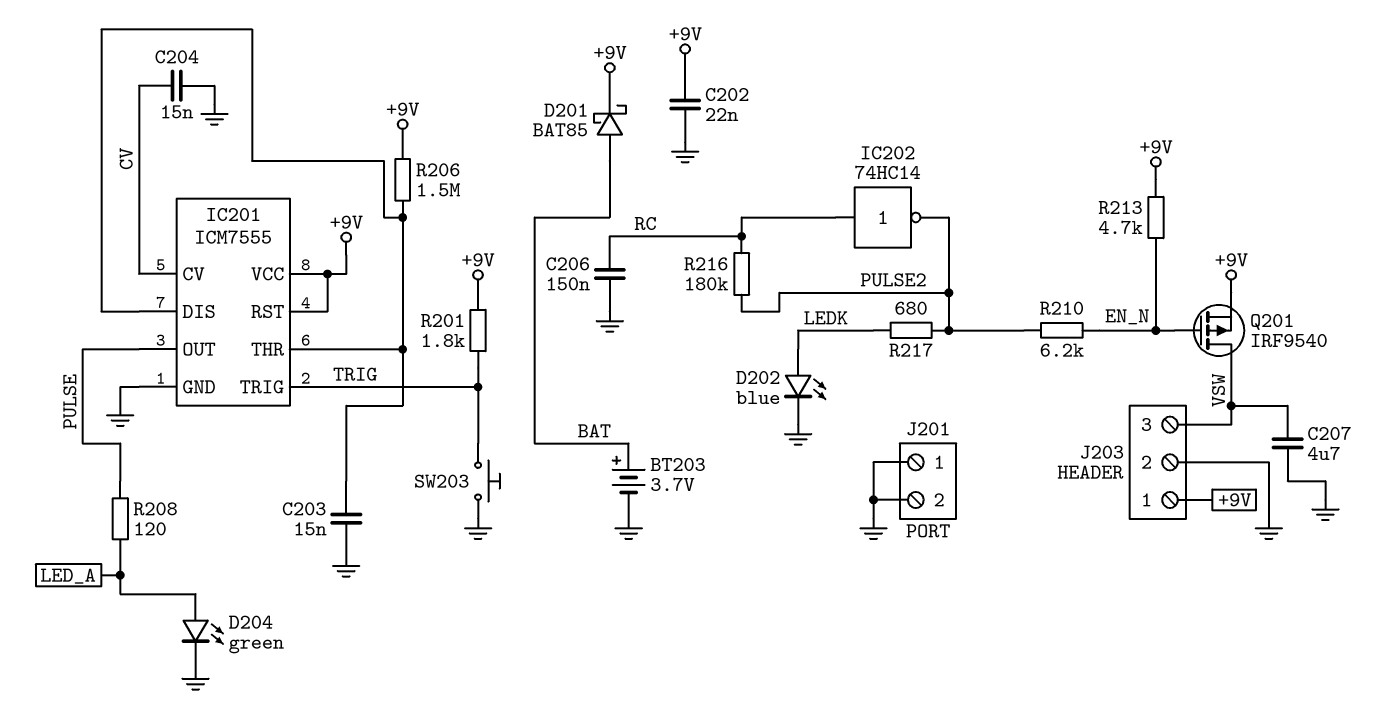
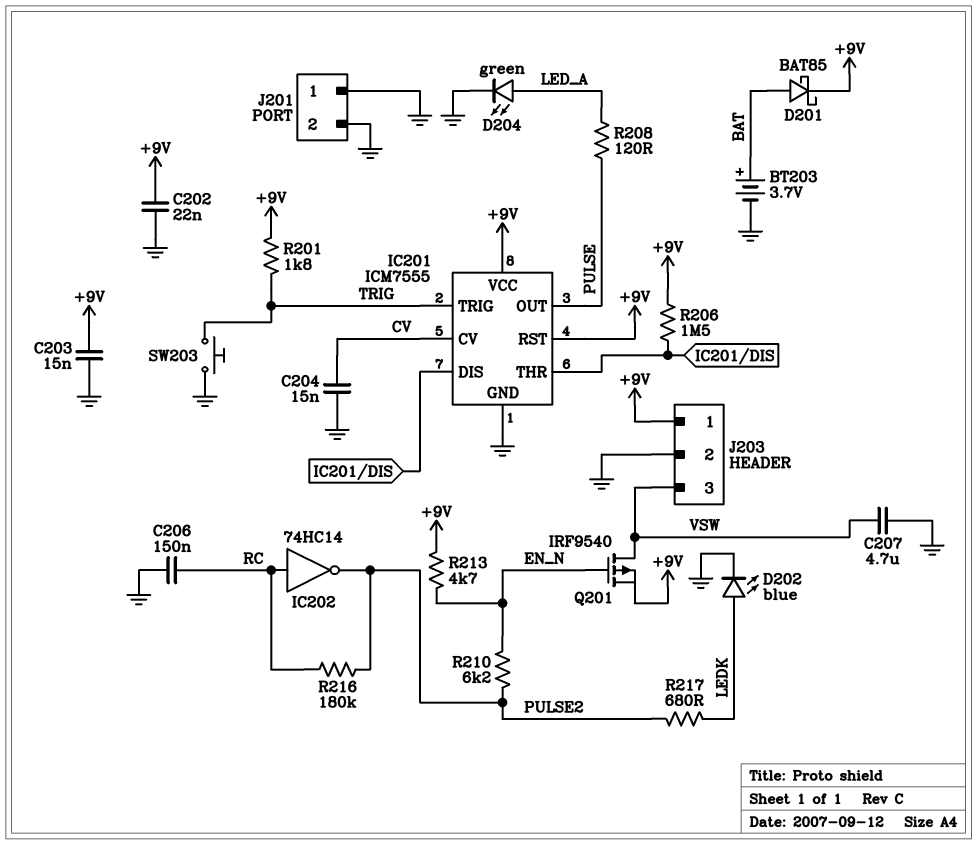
C203: 15nF (GND, IC201/DIS) -> 15nF (+9V, GND)

